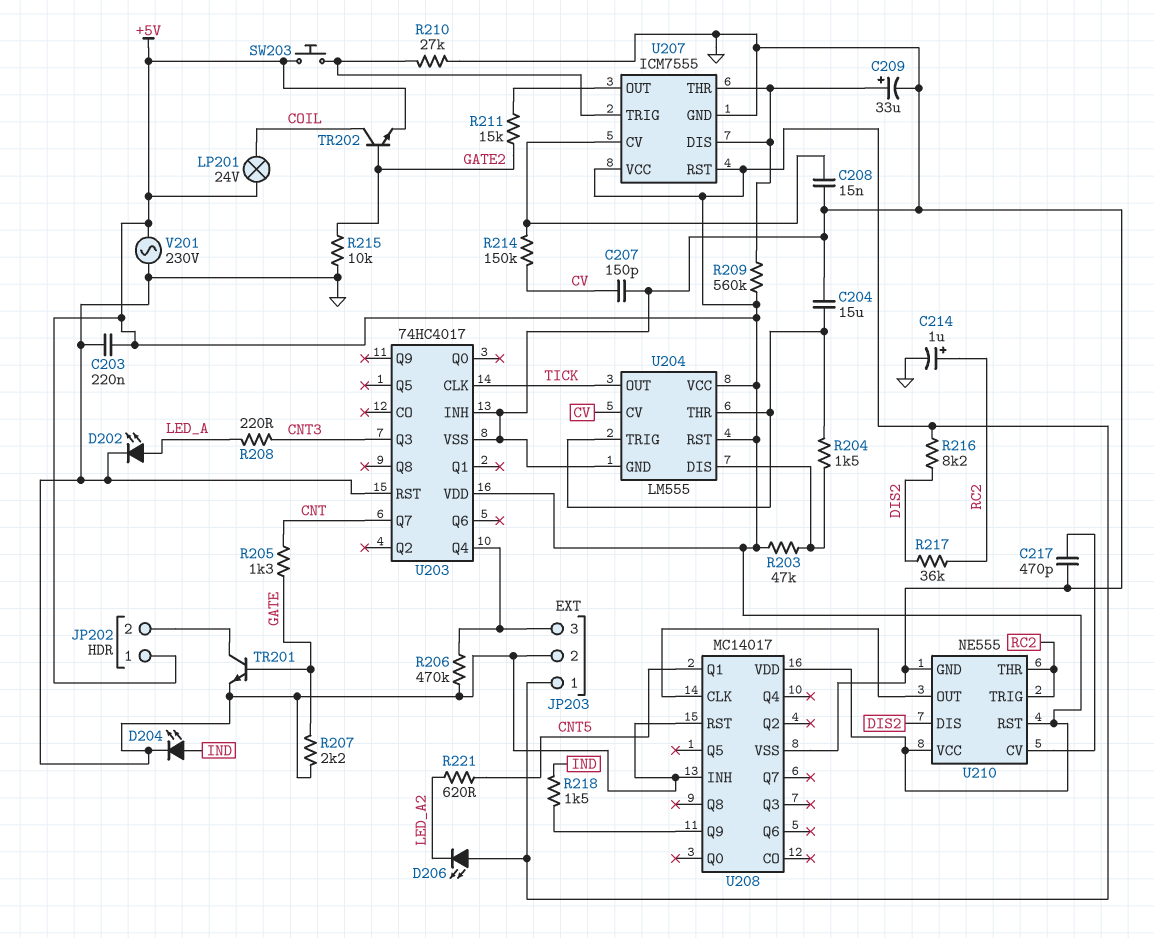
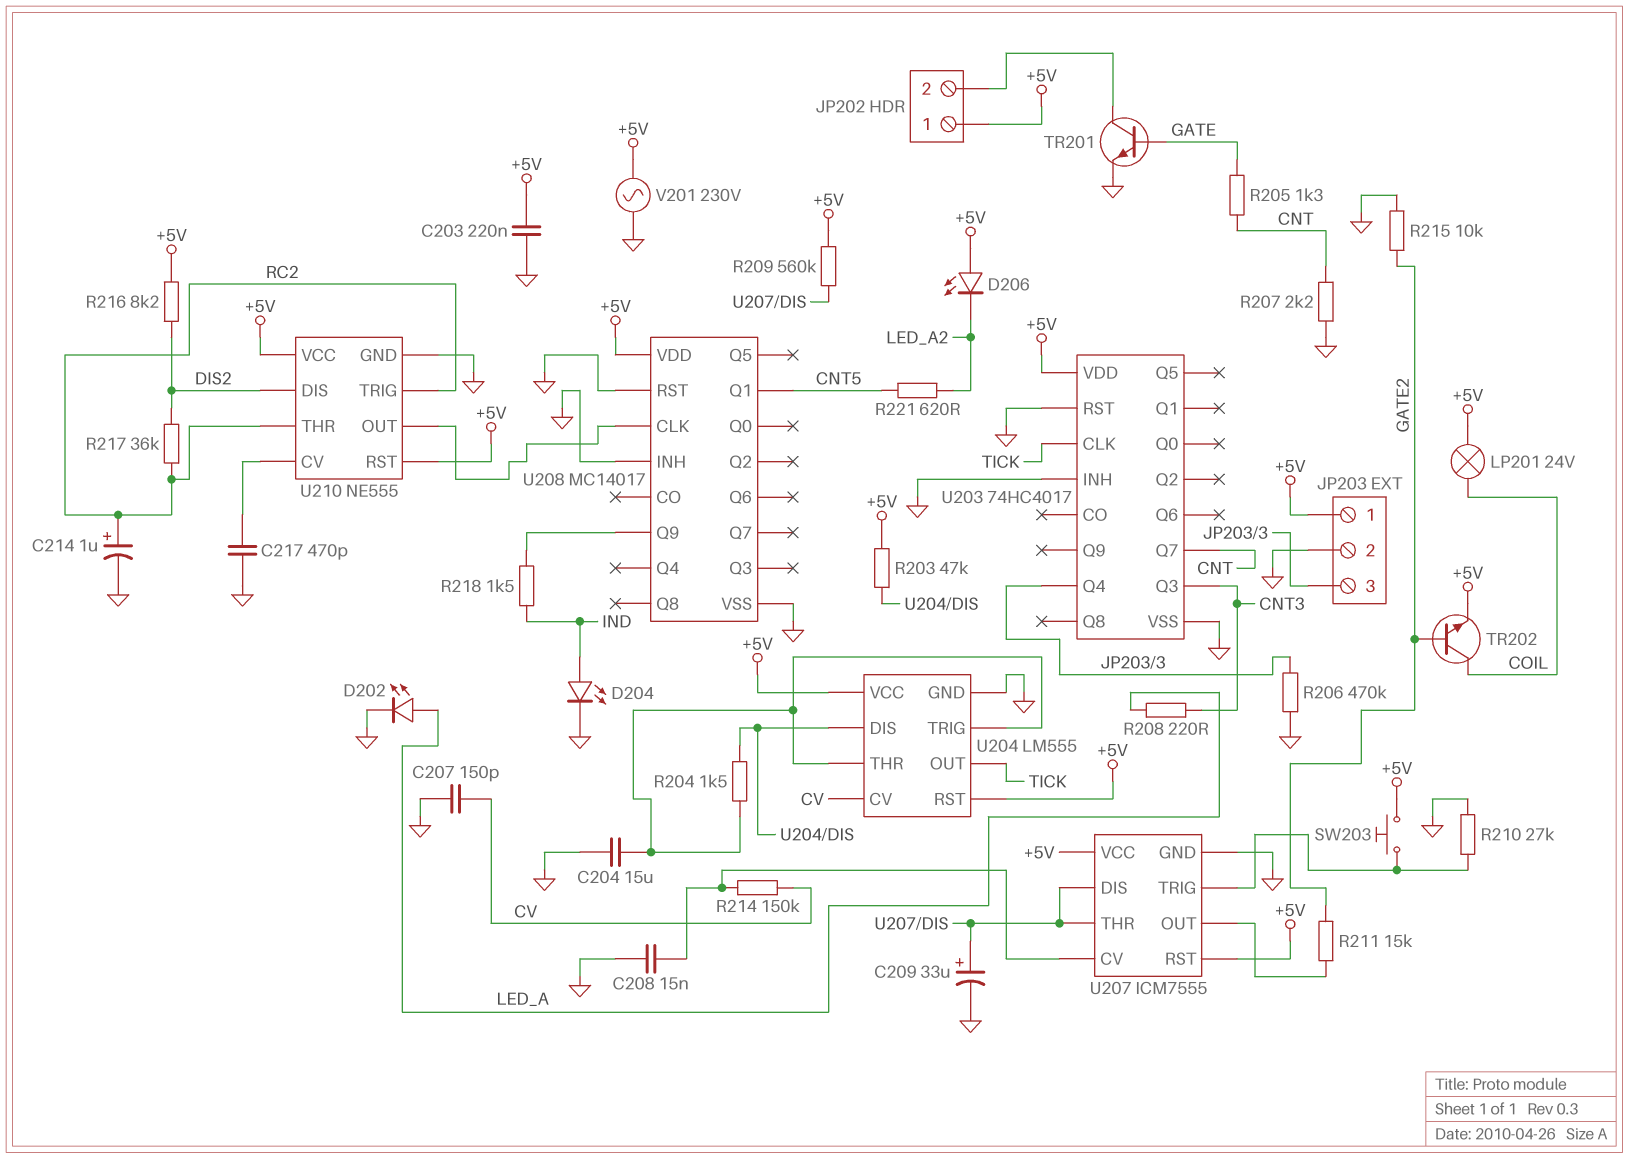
R207: 2.2k (GATE, GND) -> 2.2k (CNT, GND)

